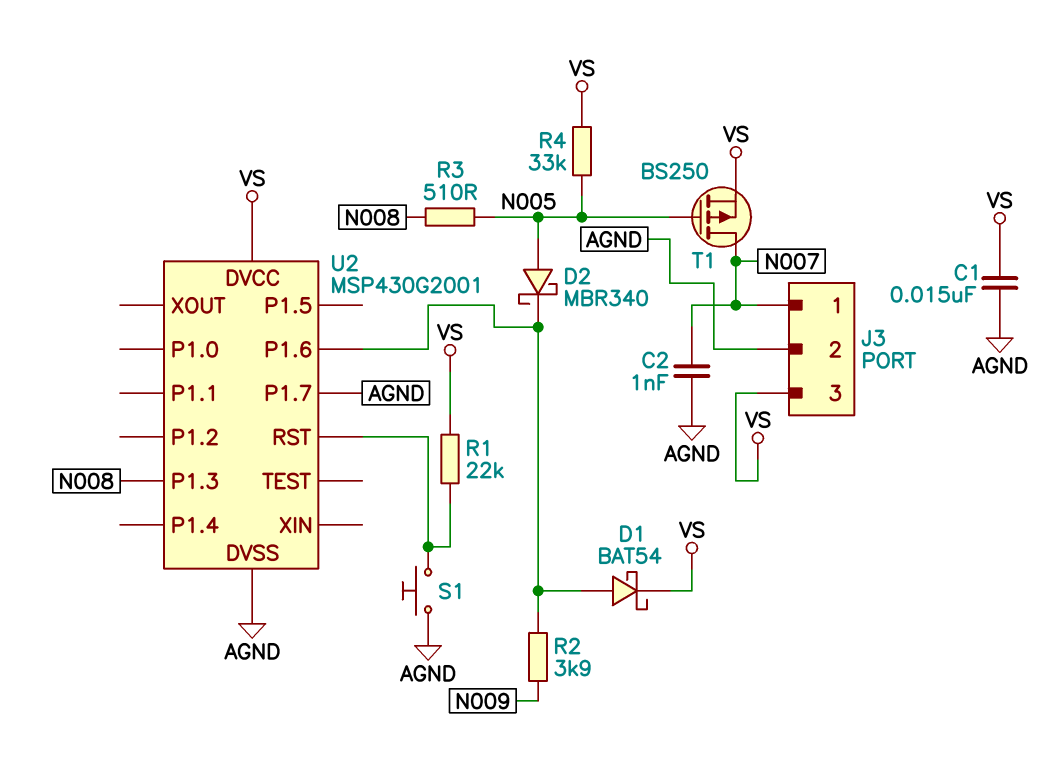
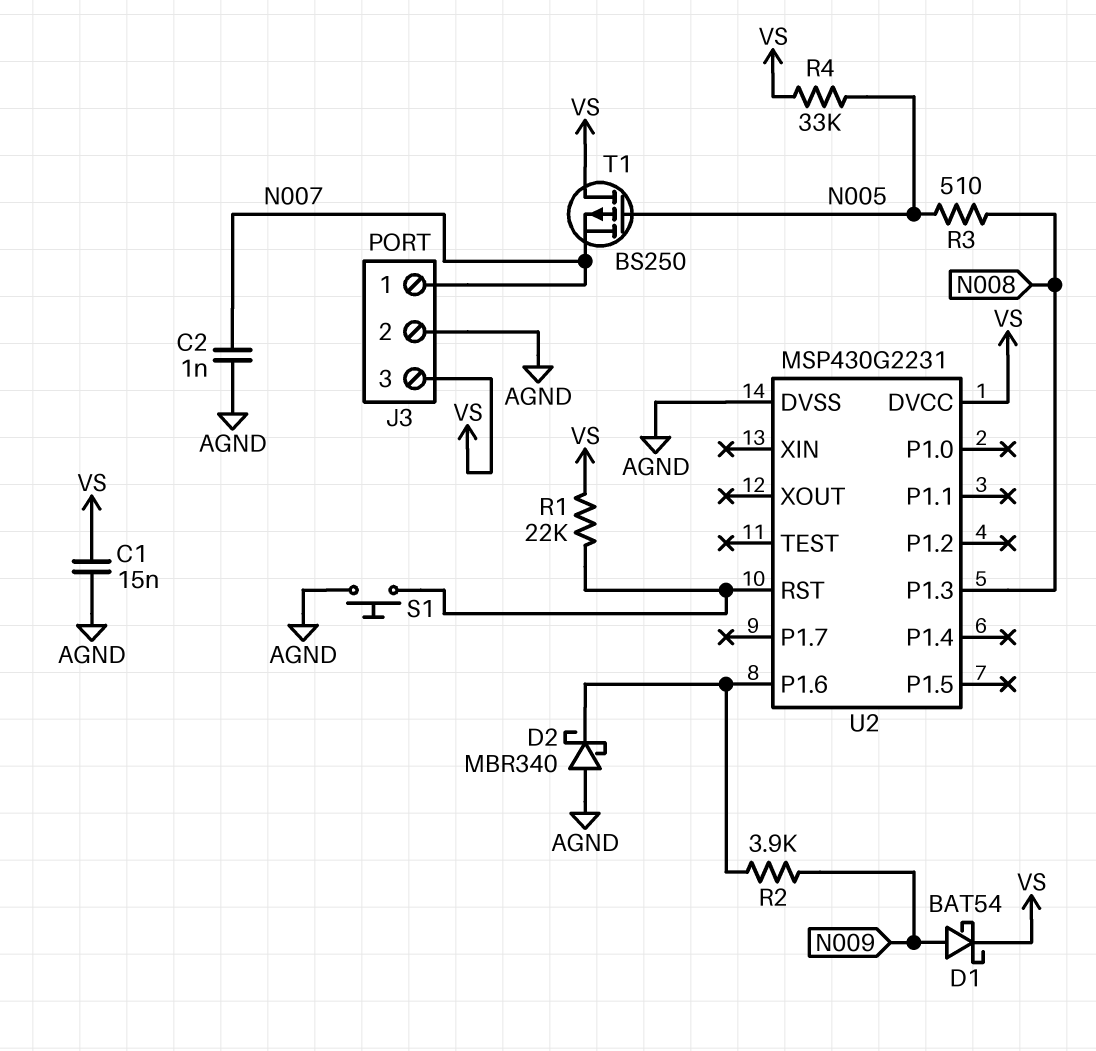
D1: schottky BAT54 (A U2/P1.6, K VS) -> schottky BAT54 (A N009, K VS)
D2: schottky MBR340 (A N005, K U2/P1.6) -> schottky MBR340 (A AGND, K U2/P1.6)
T1: PMOS BS250 (G N005, D N007, S VS) -> PMOS BS250 (G N005, D VS, S N007)
U2: MSP430G2001 -> MSP430G2231
U2 pin P1.7: AGND -> none

